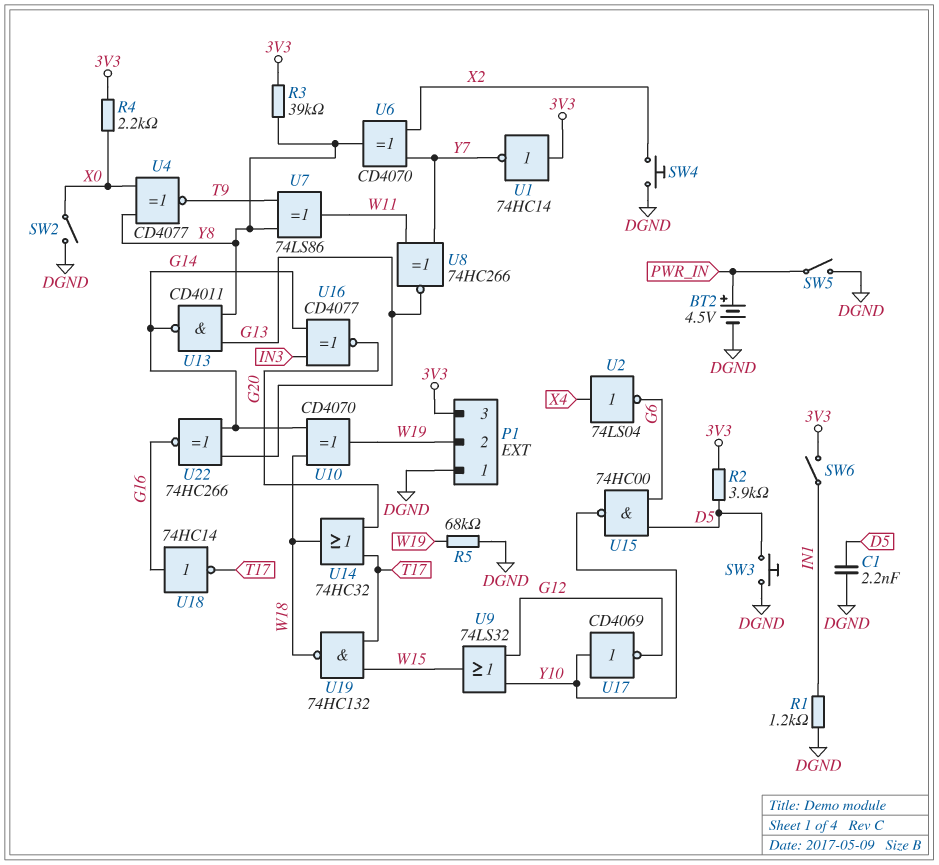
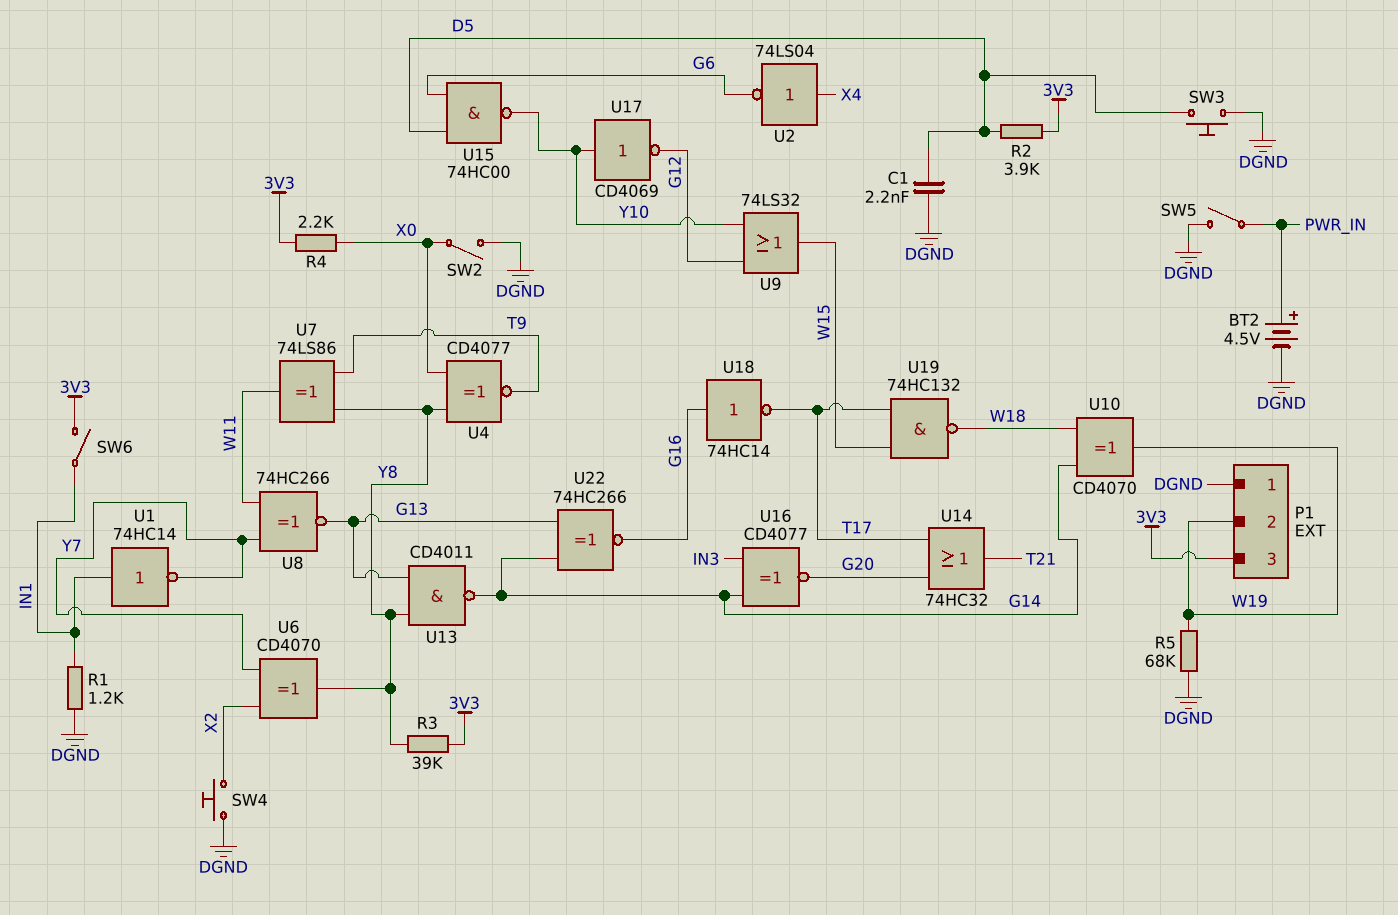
U1: NOT 74HC14 (in 3V3, out Y7) -> NOT 74HC14 (in IN1, out Y7)
U14: OR 74HC32 (in G20, in T17, out W18) -> OR 74HC32 (in G20, in T17, out T21)

